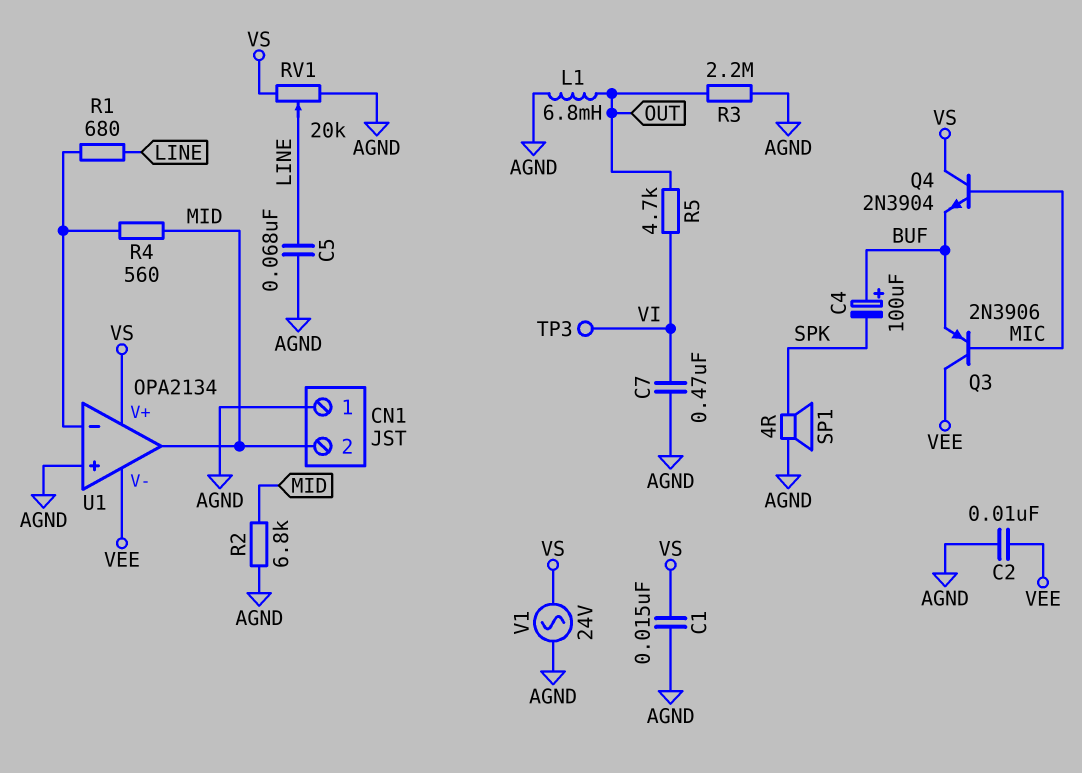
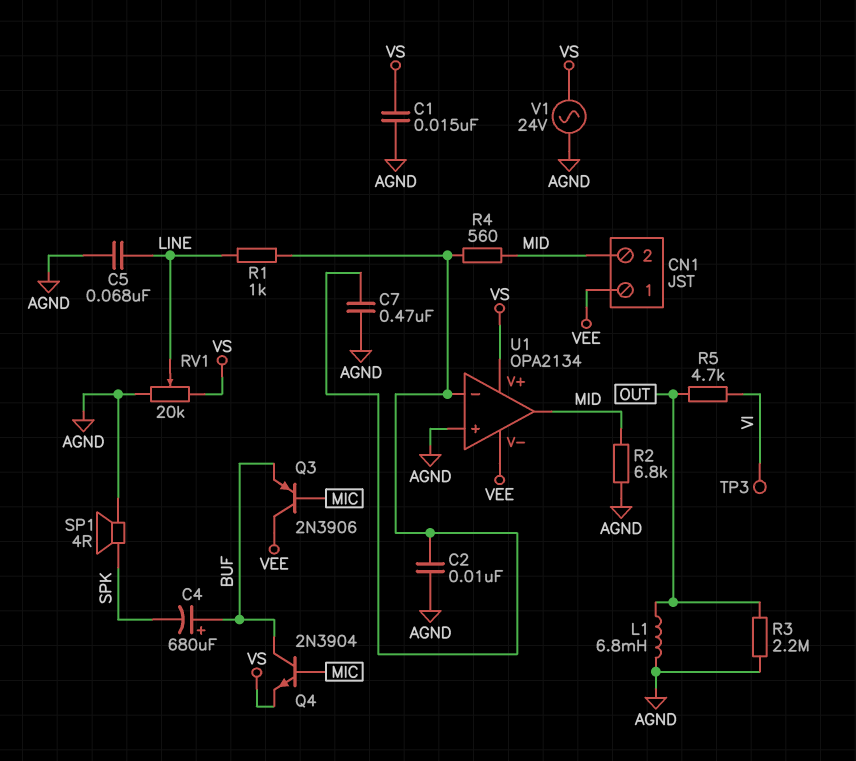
C2: 10nF (AGND, VEE) -> 10nF (AGND, U1/in-)
C4: 100uF (plus BUF, minus SPK) -> 680uF (plus BUF, minus SPK)
C7: 470nF (AGND, VI) -> 470nF (AGND, U1/in-)
CN1 pin 1: AGND -> VEE
Q4: NPN 2N3904 (B MIC, C VS, E BUF) -> NPN 2N3904 (B MIC, C BUF, E VS)
R1: 680 (LINE, U1/in-) -> 1k (LINE, U1/in-)

